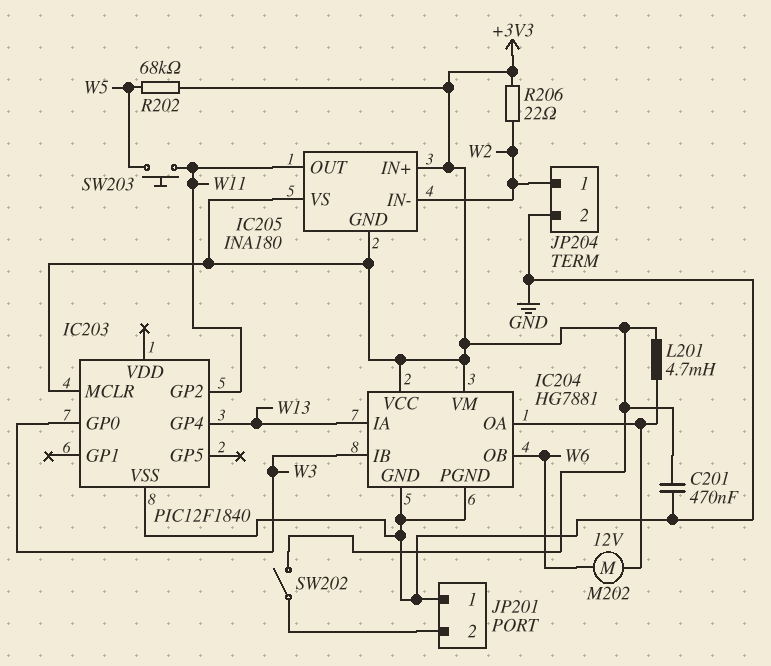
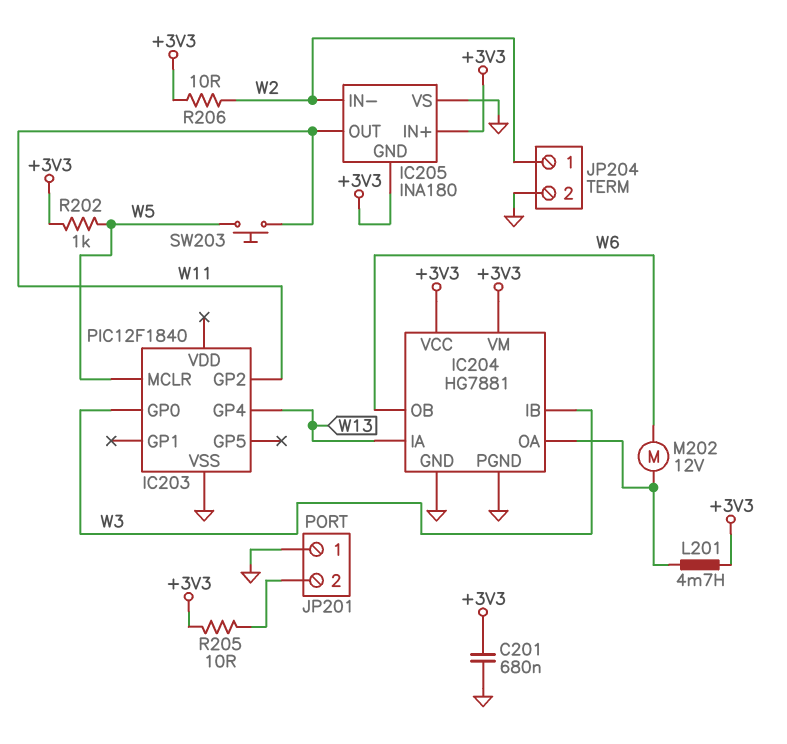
C201: 470nF (+3V3, GND) -> 680nF (+3V3, GND)
IC203 pin MCLR: +3V3 -> W5
IC205 pin VS: +3V3 -> GND
R202: 68k (+3V3, W5) -> 1k (+3V3, W5)
R205: none -> 10 (+3V3, JP201/2)
R206: 22 (+3V3, W2) -> 10 (+3V3, W2)
SW202: switch (+3V3, JP201/2) -> none

